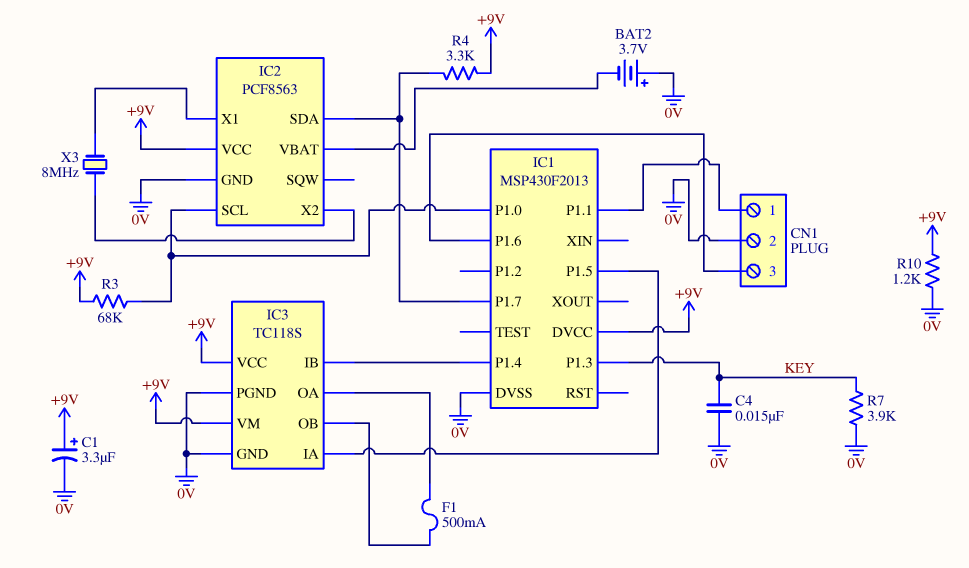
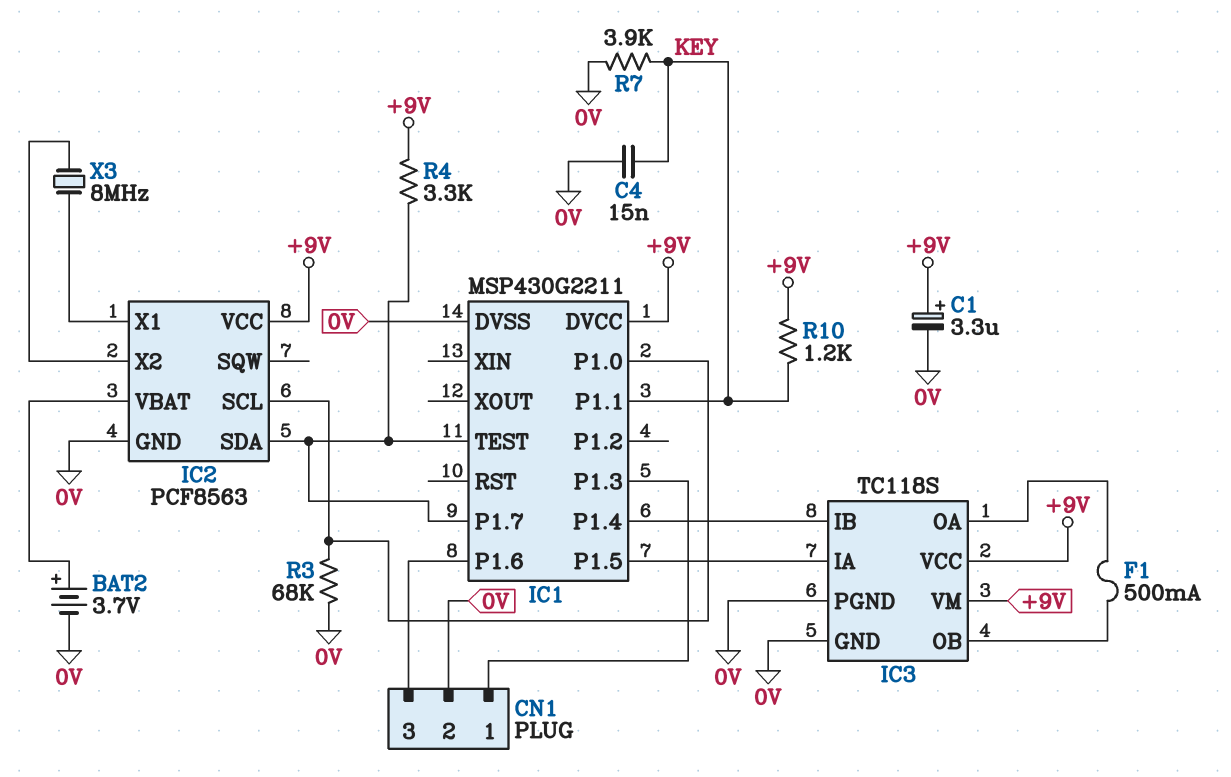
BAT2: 3.7V (plus 0V, minus IC2/VBAT) -> 3.7V (plus IC2/VBAT, minus 0V)
IC1: MSP430F2013 -> MSP430G2211
IC1 pin P1.1: CN1/1 -> KEY
IC1 pin P1.3: KEY -> CN1/1
IC1 pin TEST: none -> IC1/P1.7
R3: 68k (+9V, IC1/P1.0) -> 68k (0V, IC1/P1.0)
R10: 1.2k (+9V, 0V) -> 1.2k (+9V, KEY)

